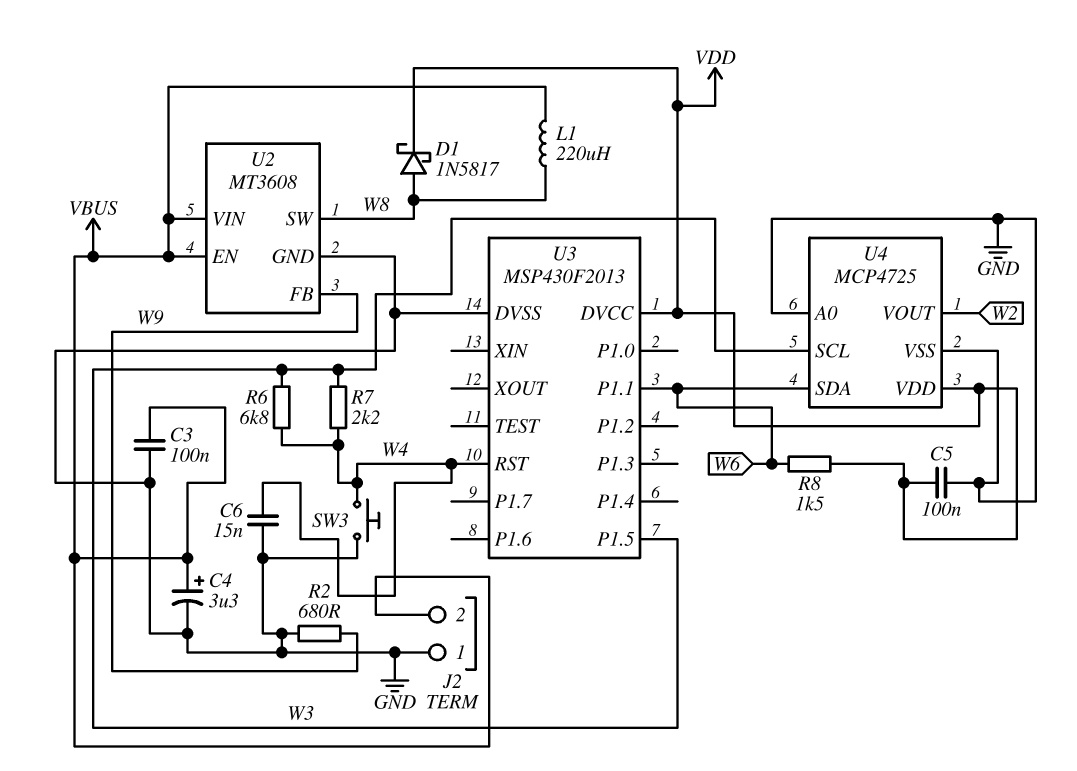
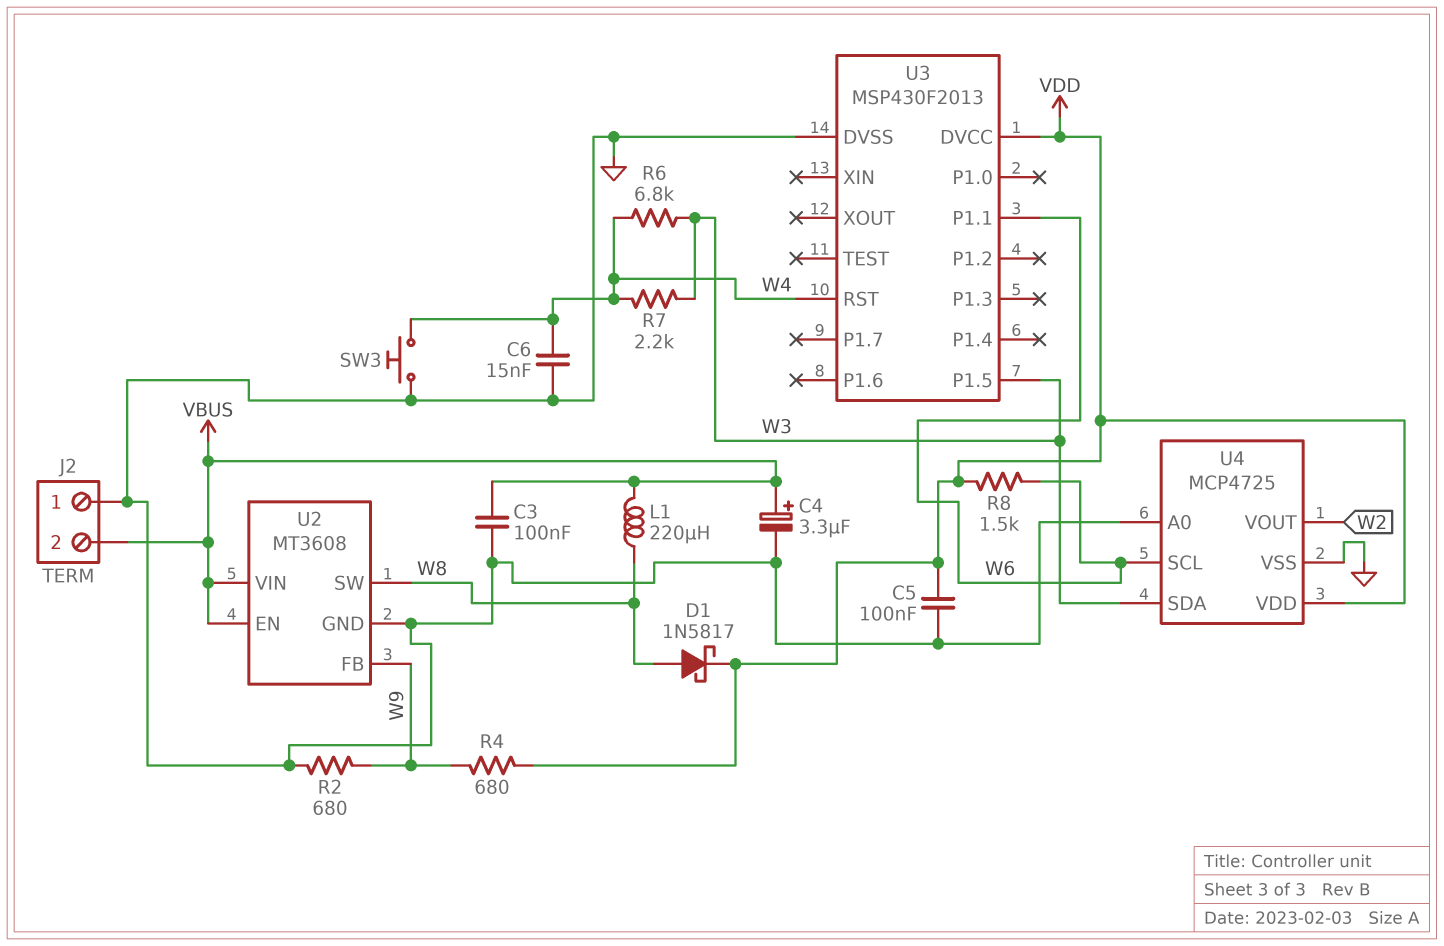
R4: none -> 680 (VDD, W9)
U4 pin SCL: W3 -> W6
U4 pin SDA: W6 -> W3

